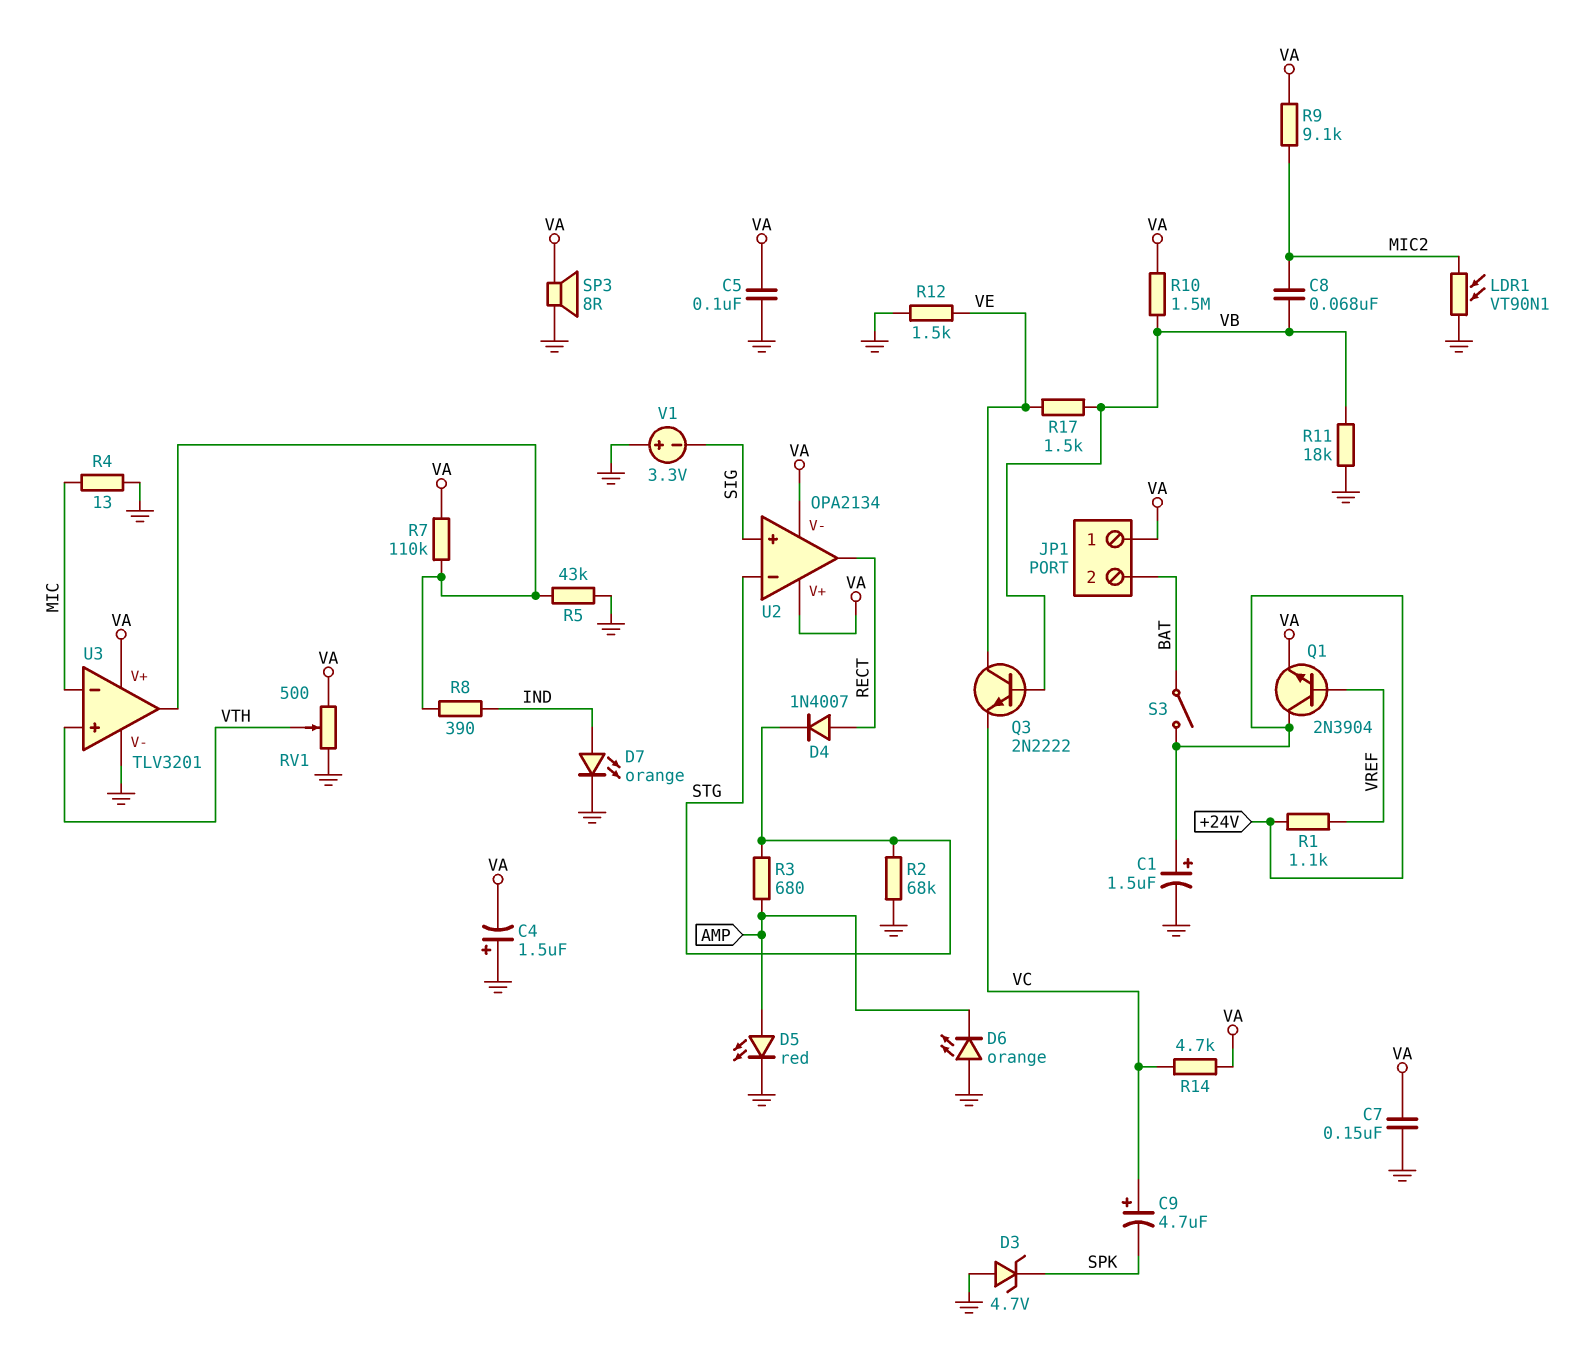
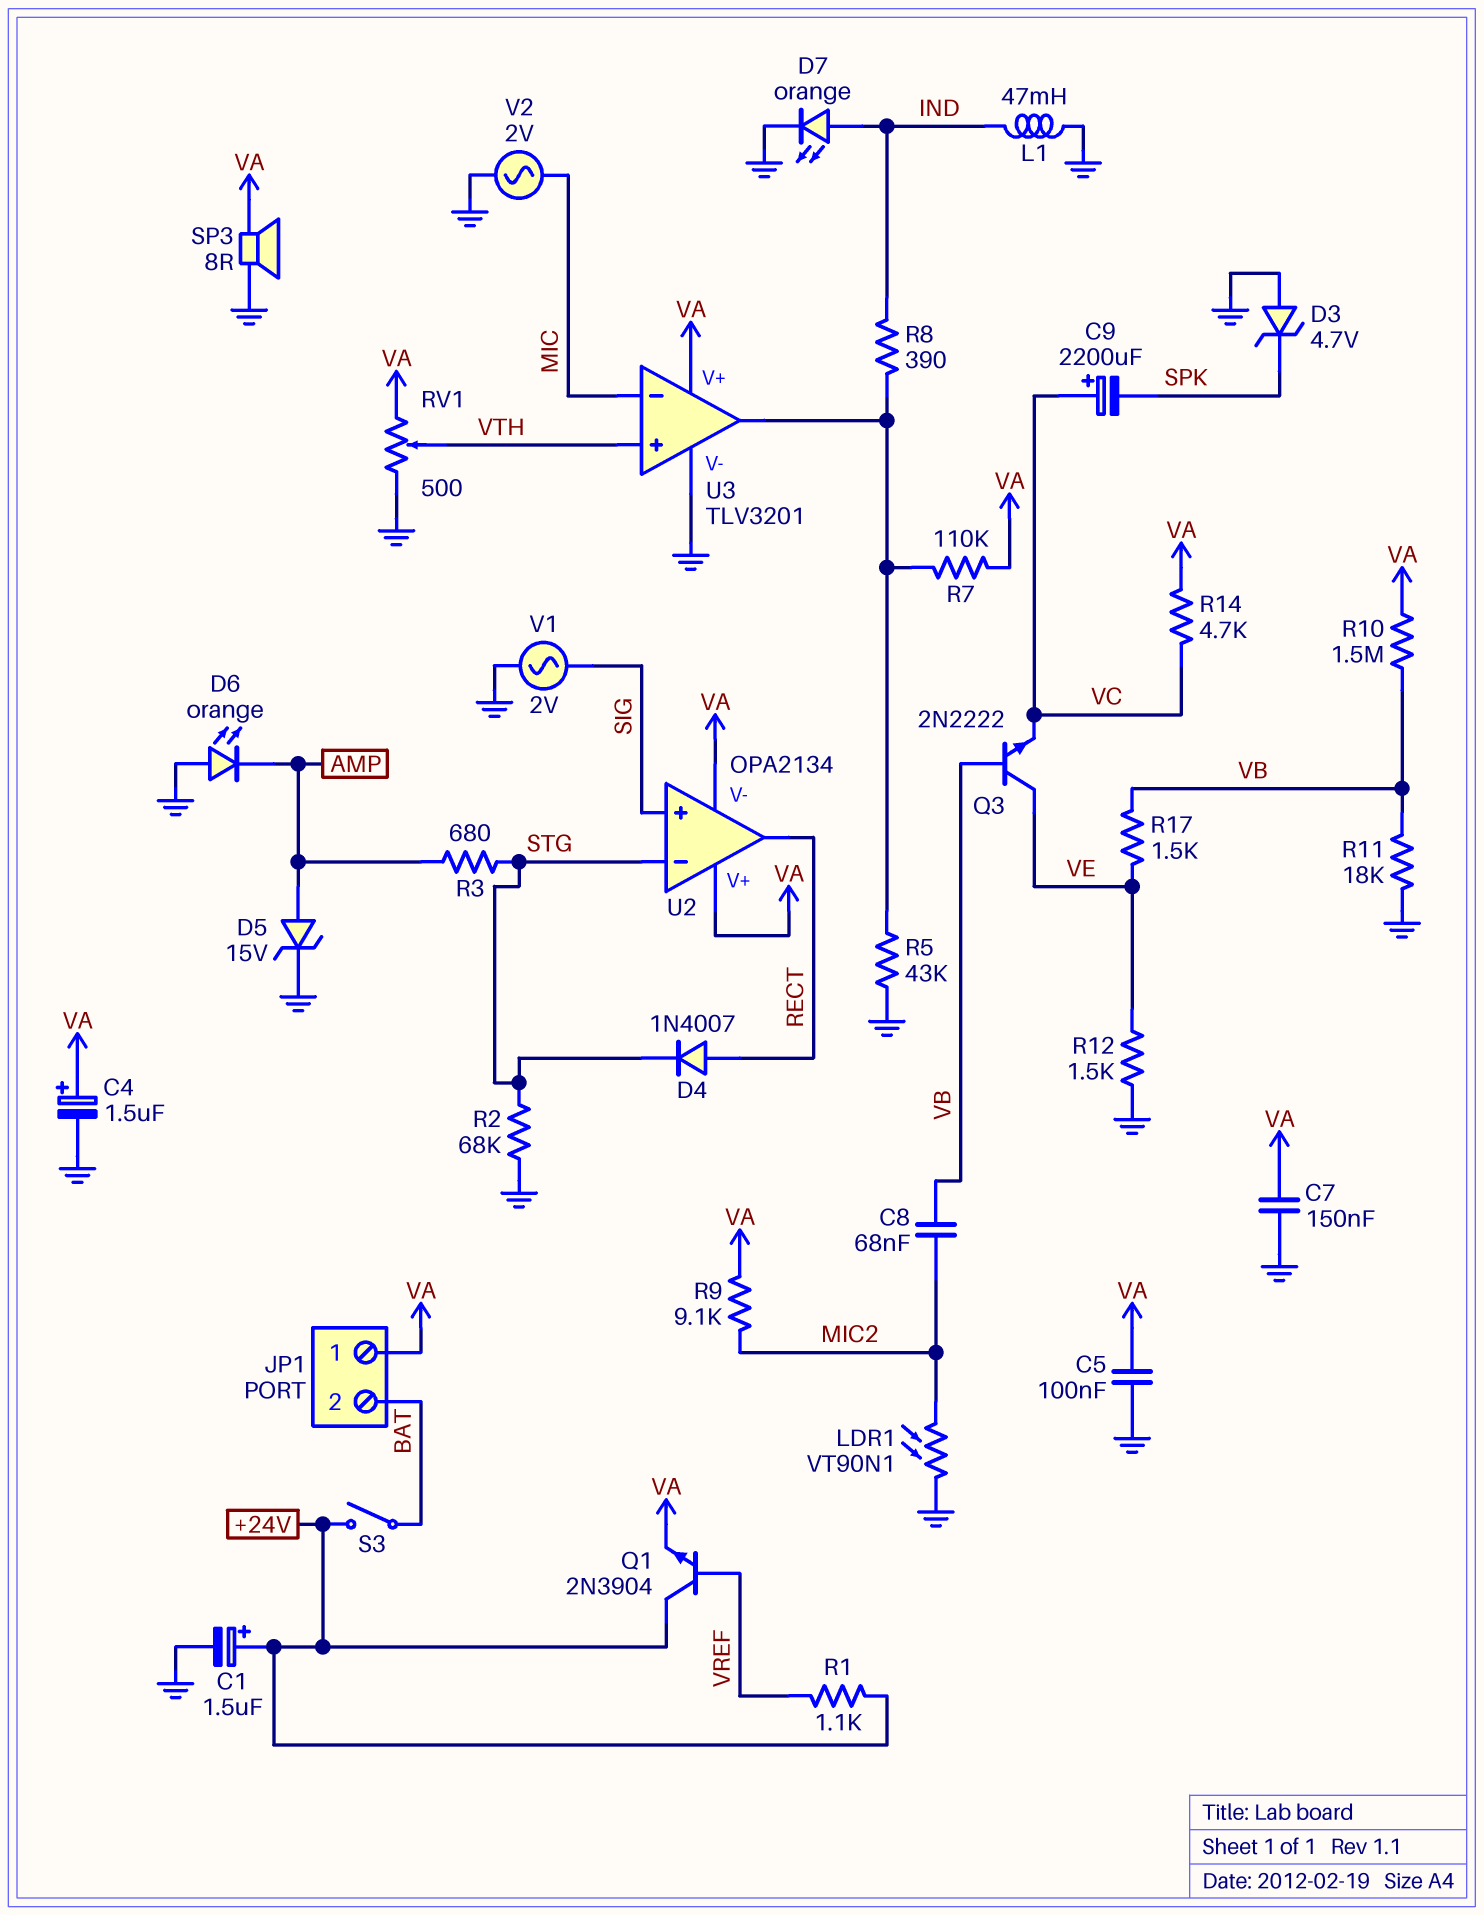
C4: 1.5uF (plus GND, minus VA) -> 1.5uF (plus VA, minus GND)
C9: 4.7uF (plus VC, minus SPK) -> 2200uF (plus VC, minus SPK)
D5: LED red (A AMP, K GND) -> zener 15V (A AMP, K GND)
L1: none -> 47mH (GND, IND)
R4: 13 (GND, MIC) -> none
V1: 3.3V (plus GND, minus SIG) -> AC 2V (GND, SIG)
V2: none -> AC 2V (GND, MIC)

